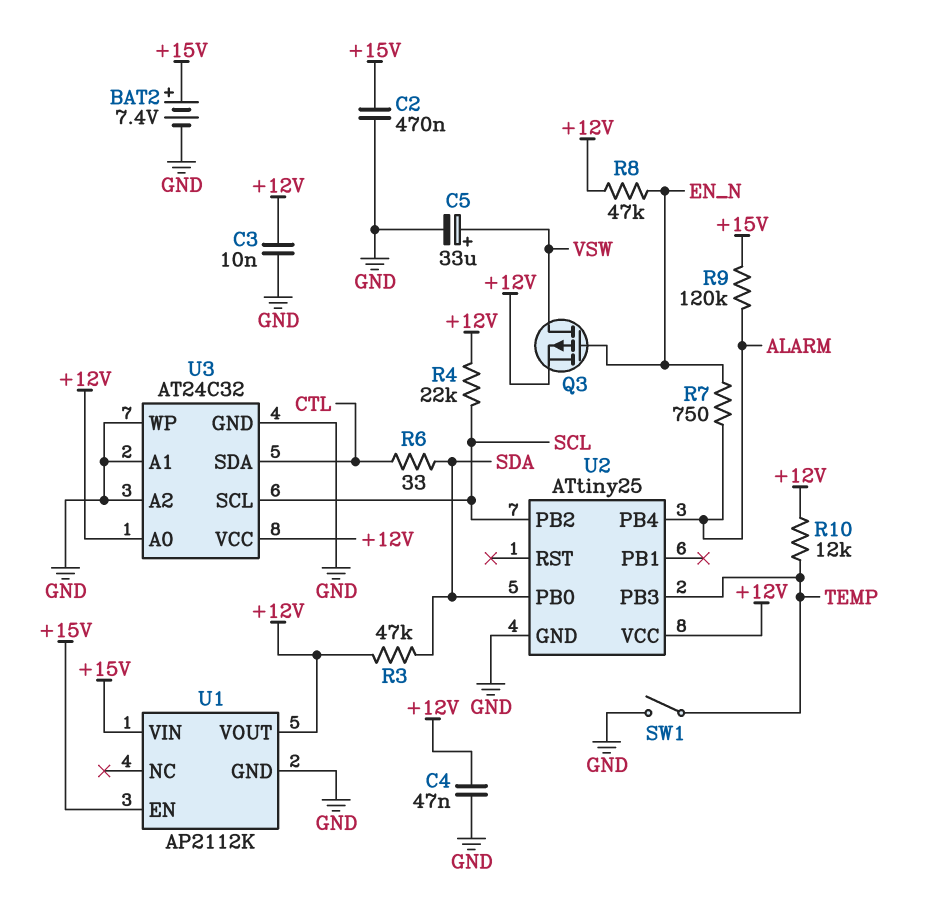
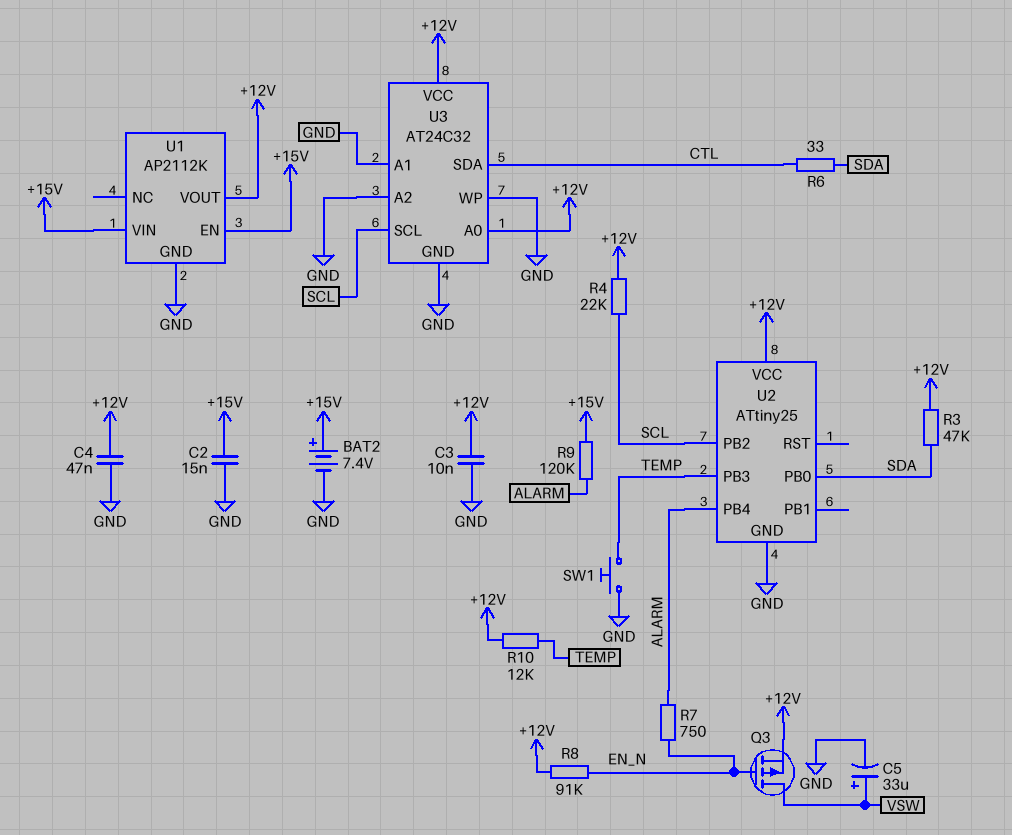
C2: 470nF (+15V, GND) -> 15nF (+15V, GND)
R8: 47k (+12V, EN_N) -> 91k (+12V, EN_N)
SW1: switch (GND, TEMP) -> button (GND, TEMP)

